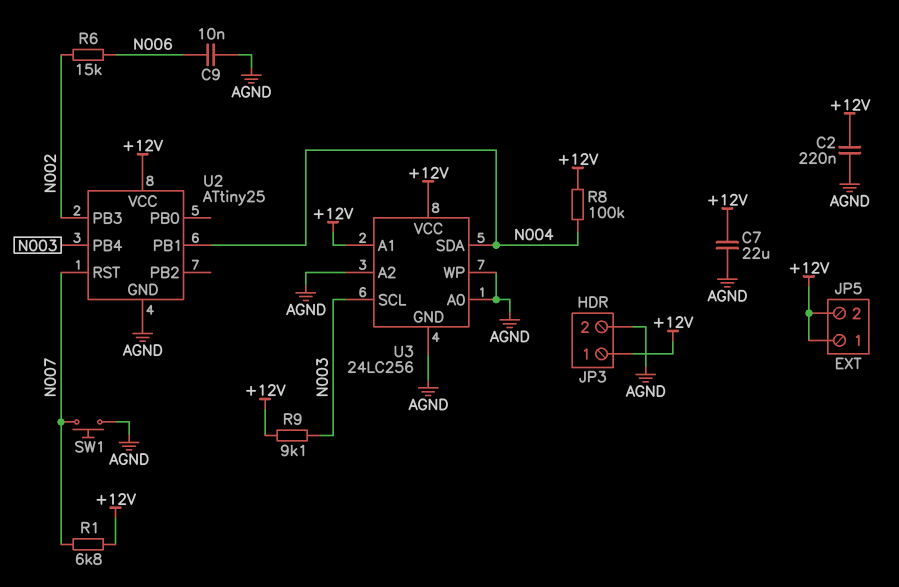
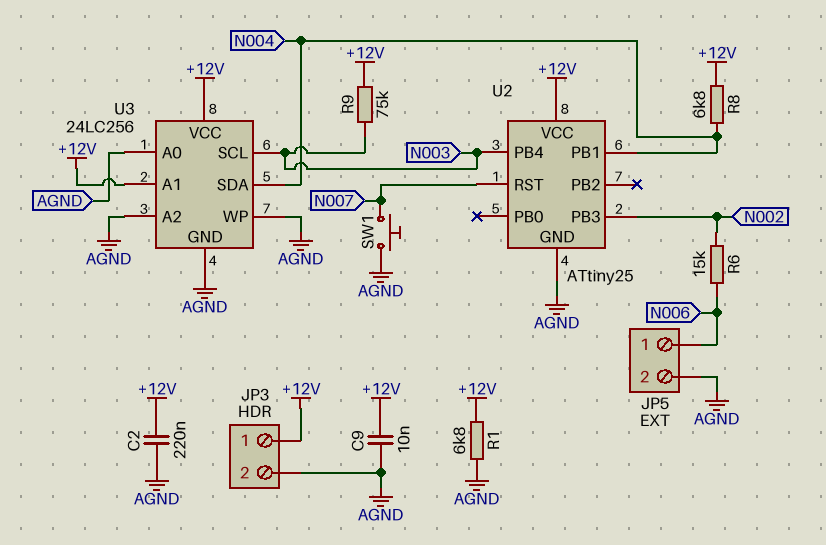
C7: 22uF (+12V, AGND) -> none
C9: 10nF (AGND, N006) -> 10nF (+12V, AGND)
JP5 pin 1: +12V -> N006
JP5 pin 2: +12V -> AGND
R1: 6.8k (+12V, N007) -> 6.8k (+12V, AGND)
R8: 100k (+12V, N004) -> 6.8k (+12V, N004)
R9: 9.1k (+12V, N003) -> 75k (+12V, N003)

